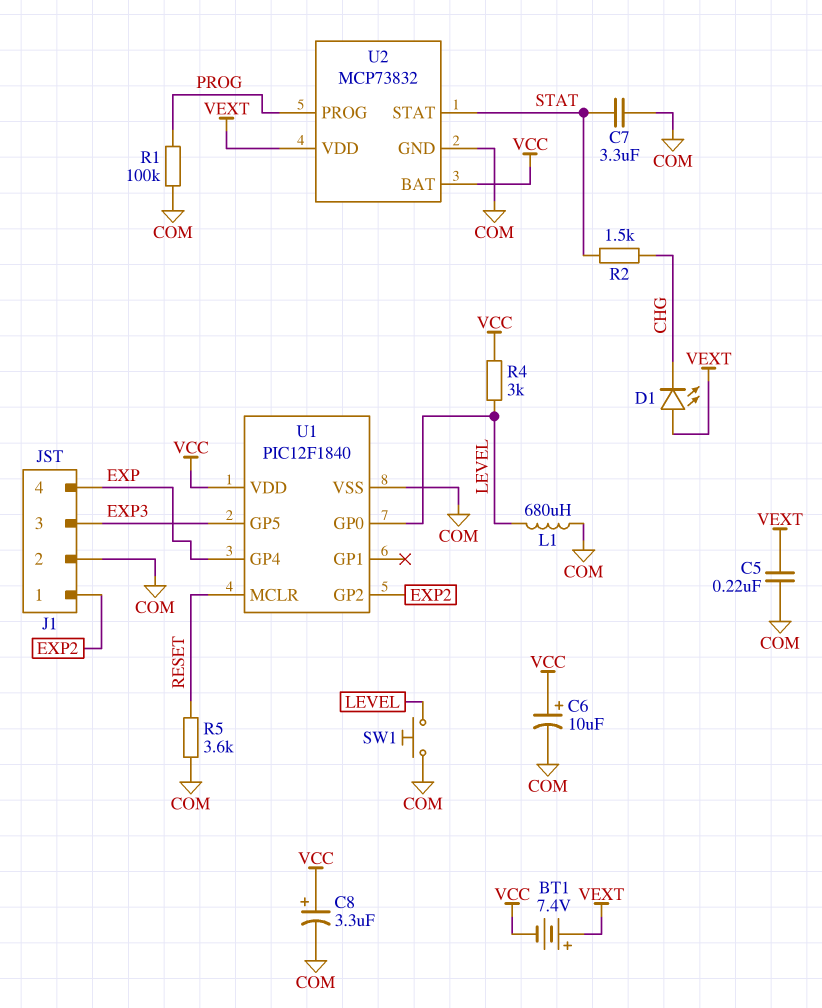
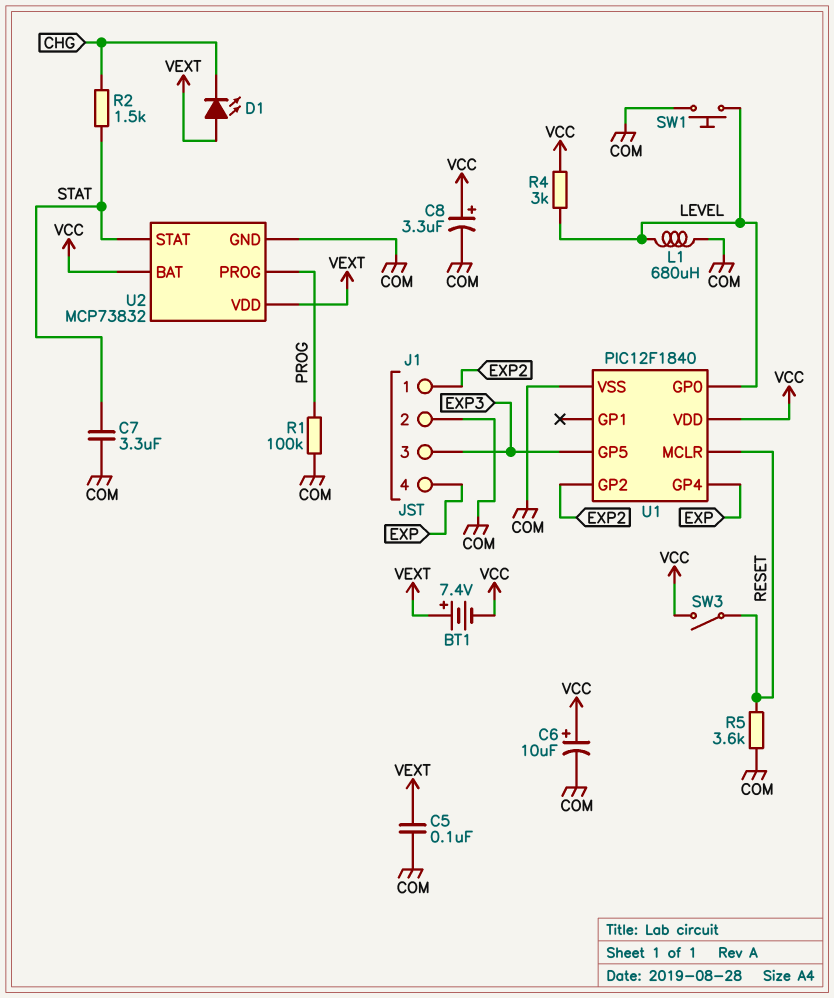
C5: 220nF (COM, VEXT) -> 100nF (COM, VEXT)
SW3: none -> switch (RESET, VCC)

